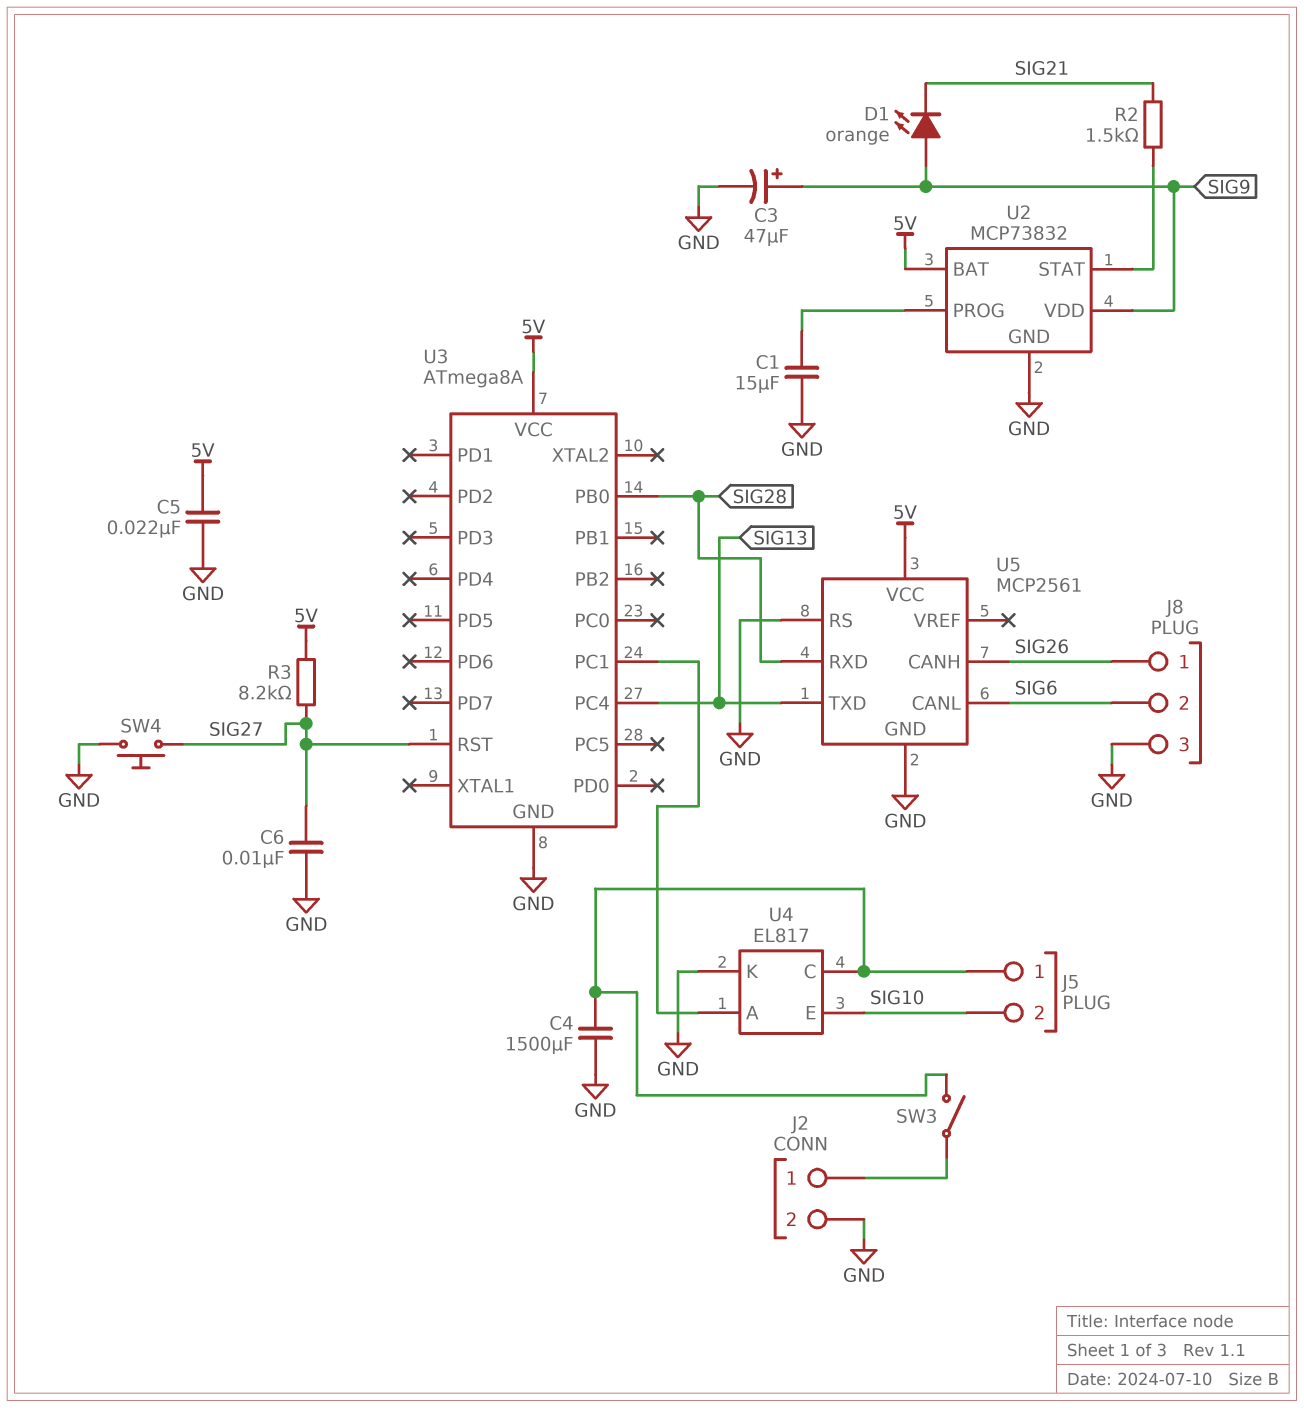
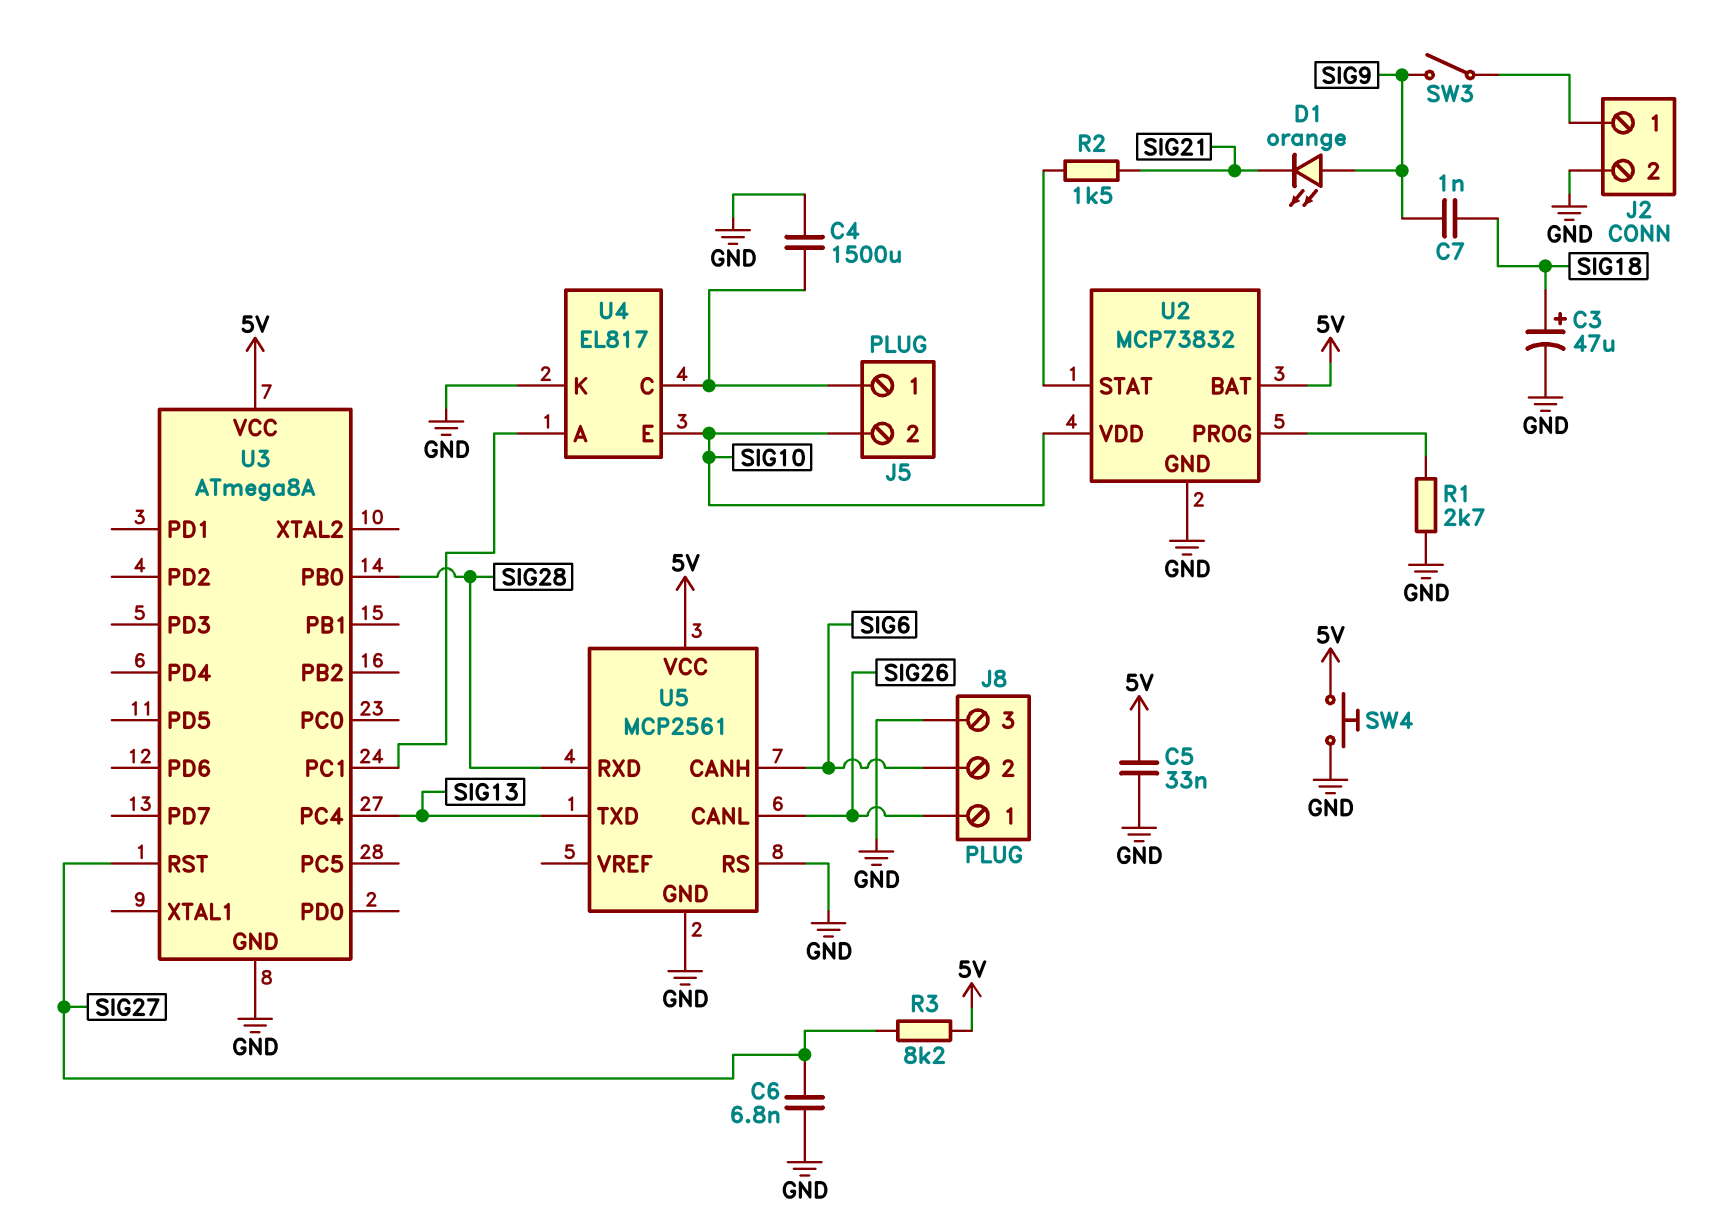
C1: 15uF (GND, U2/PROG) -> none
C3: 47uF (plus SIG9, minus GND) -> 47uF (plus SIG18, minus GND)
C5: 22nF (5V, GND) -> 33nF (5V, GND)
C6: 10nF (GND, SIG27) -> 6.8nF (GND, SIG27)
C7: none -> 1nF (SIG9, SIG18)
R1: none -> 2.7k (GND, U2/PROG)
SW3: switch (J2/1, J5/1) -> switch (J2/1, SIG9)
SW4: button (GND, SIG27) -> button (5V, GND)
U2 pin VDD: SIG9 -> SIG10
U5 pin CANH: SIG26 -> SIG6
U5 pin CANL: SIG6 -> SIG26

